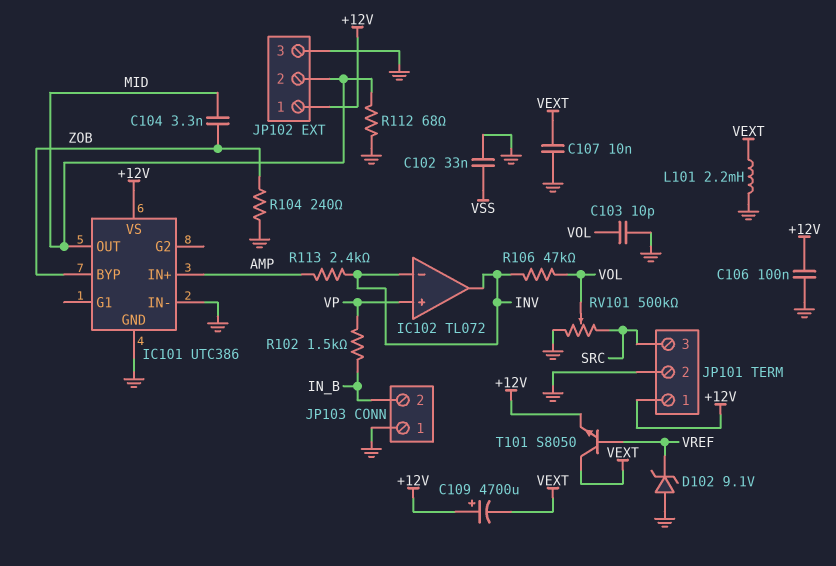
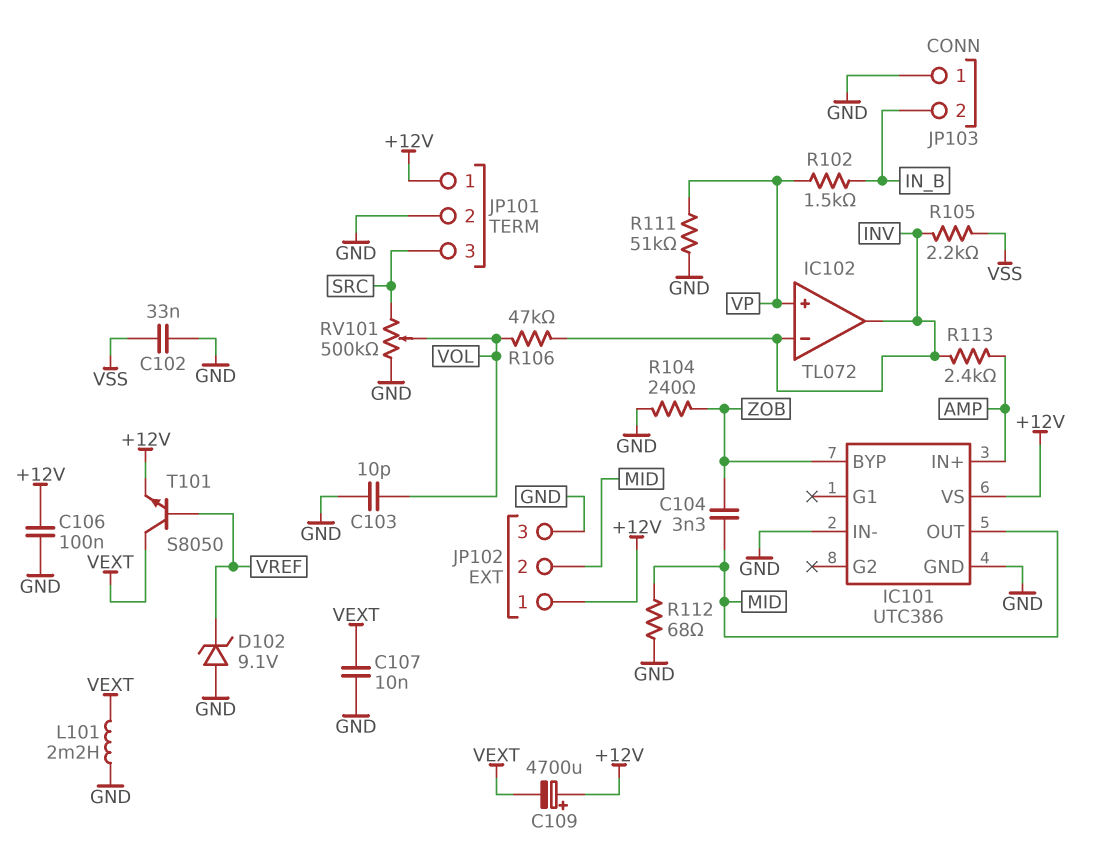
R105: none -> 2.2k (INV, VSS)
R111: none -> 51k (GND, VP)

